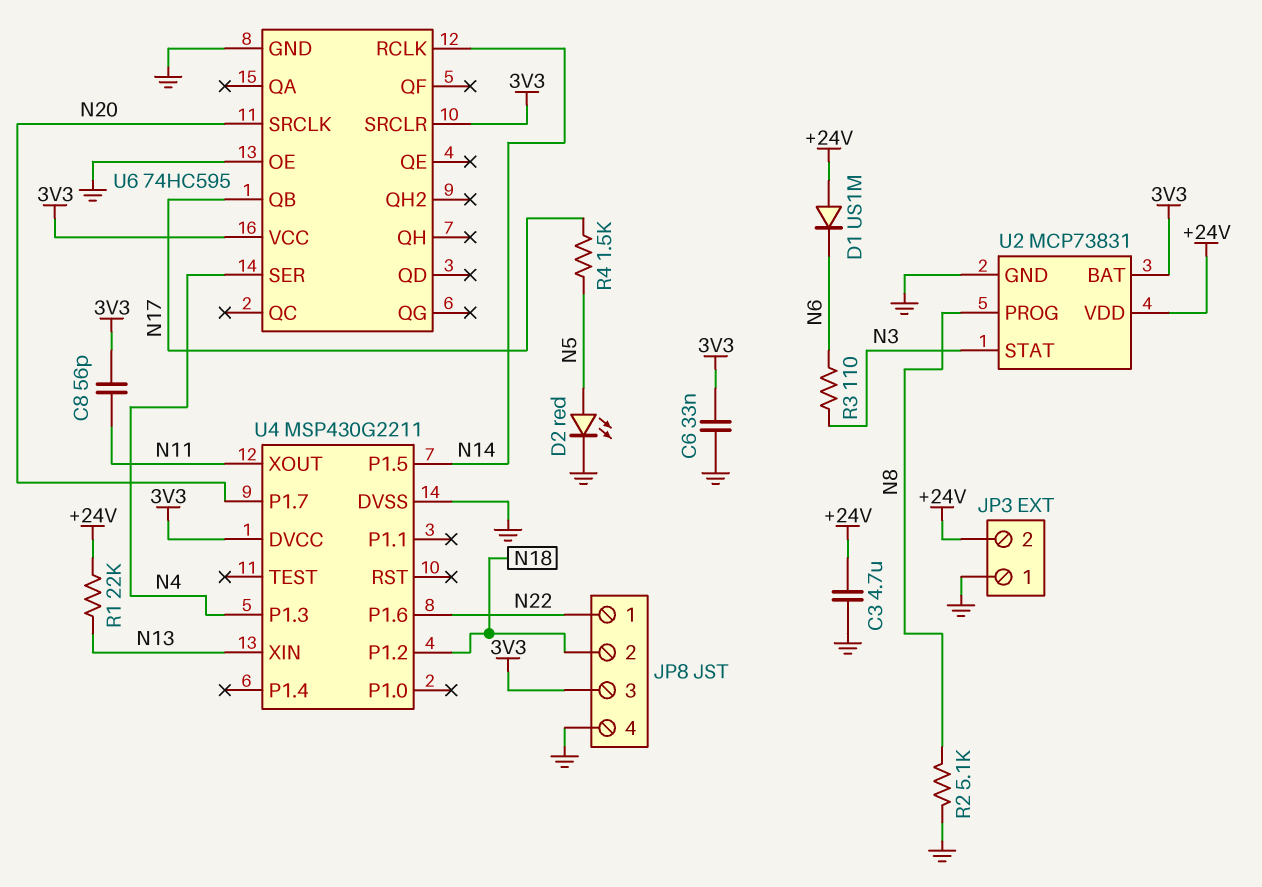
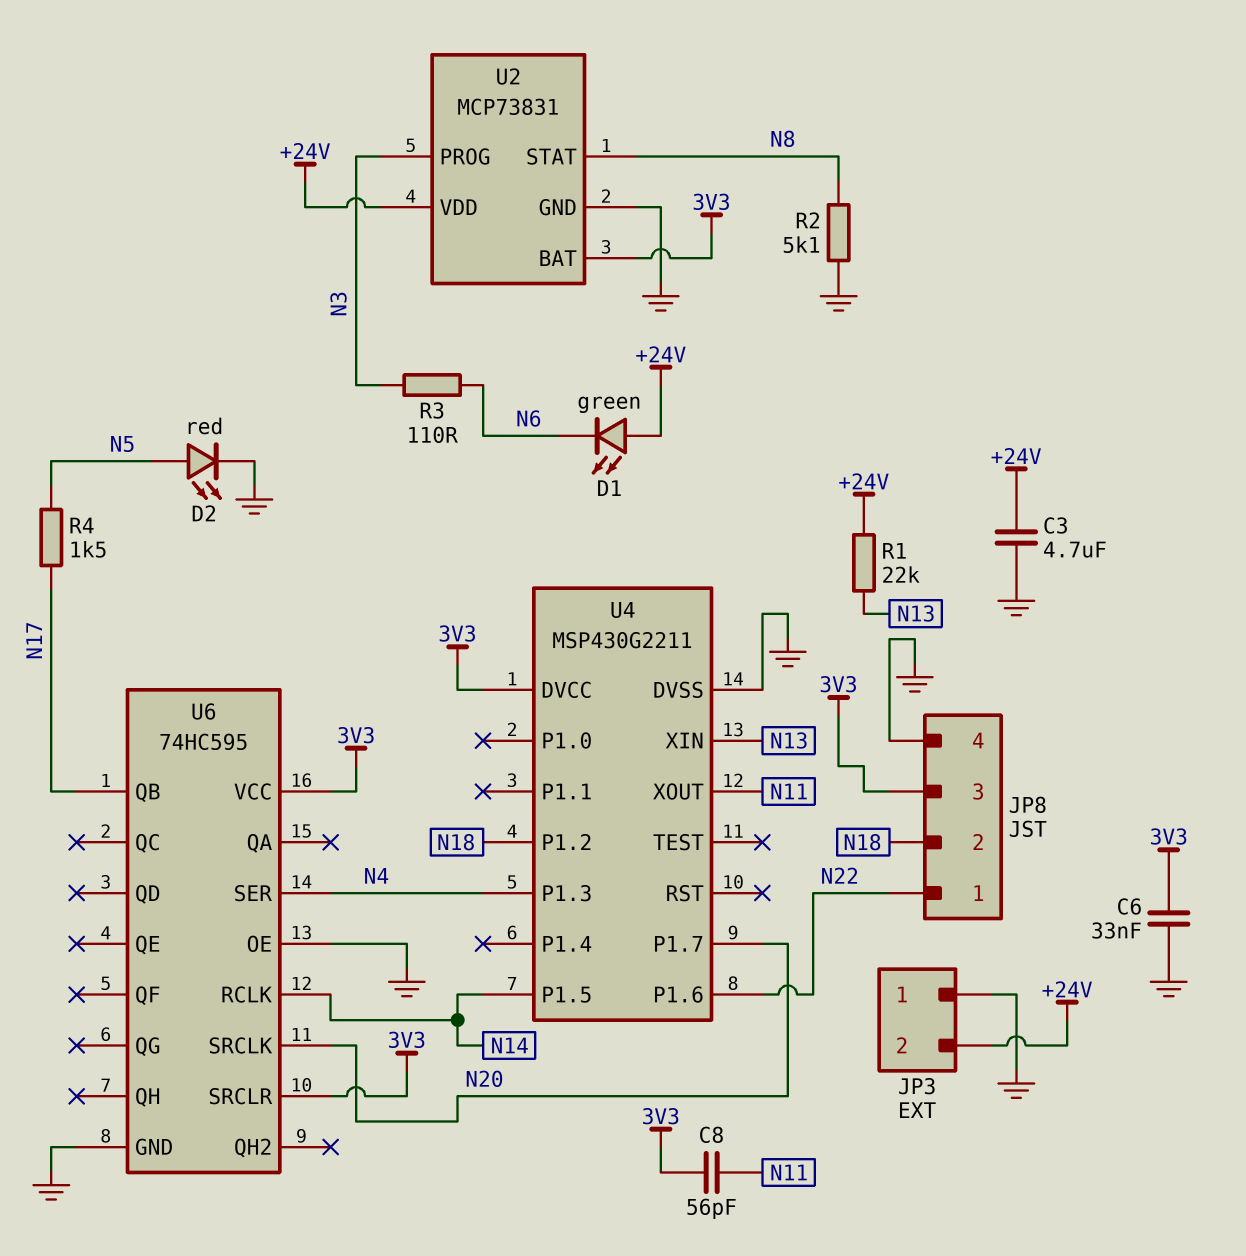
D1: diode US1M (A +24V, K N6) -> LED green (A +24V, K N6)
U2 pin PROG: N8 -> N3
U2 pin STAT: N3 -> N8

